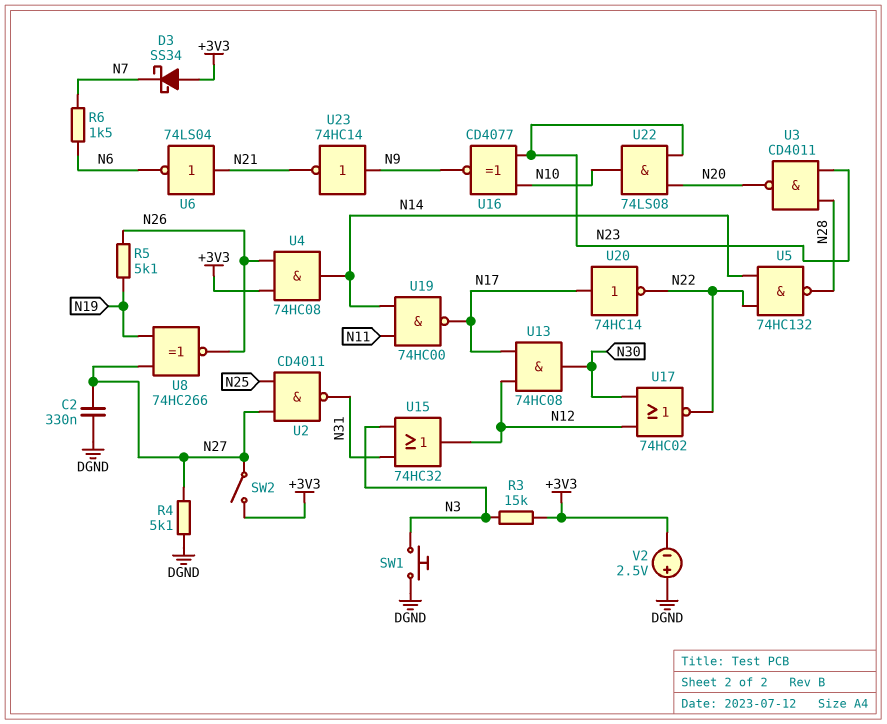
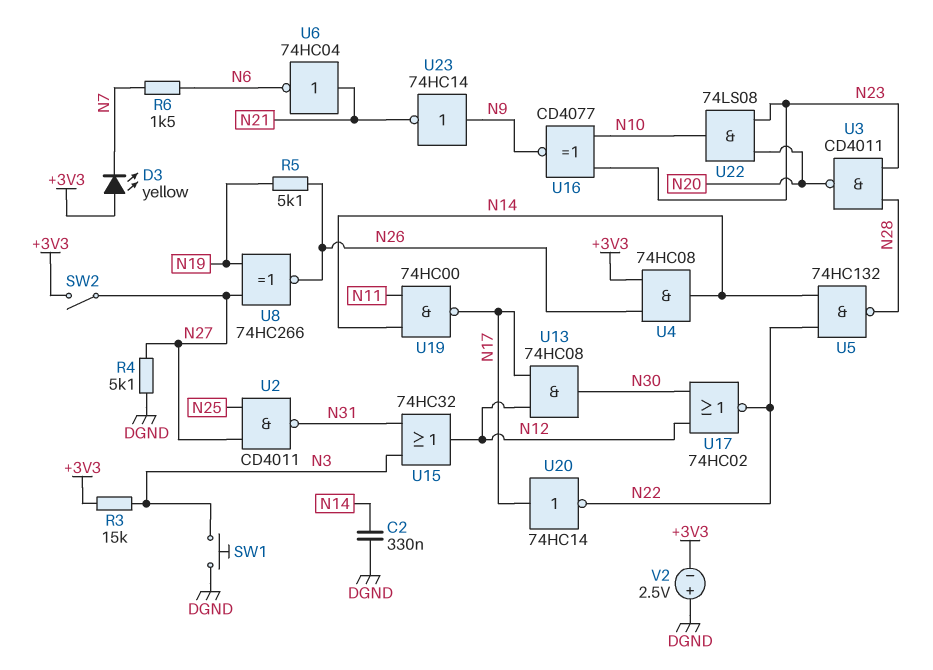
C2: 330nF (DGND, N27) -> 330nF (DGND, N14)
D3: schottky SS34 (A +3V3, K N7) -> LED yellow (A +3V3, K N7)
U6: NOT 74LS04 (in N21, out N6) -> NOT 74HC04 (in N21, out N6)

